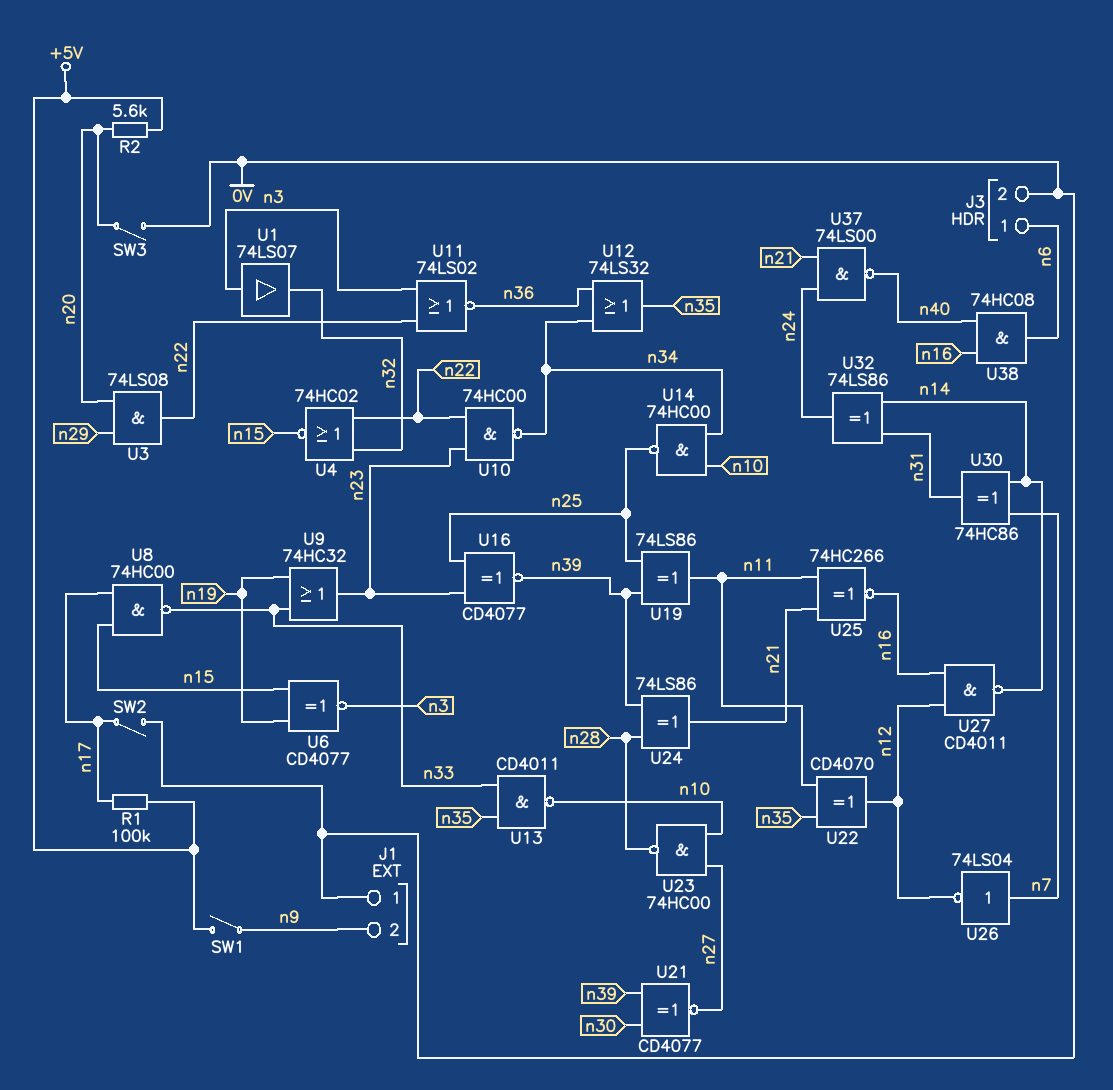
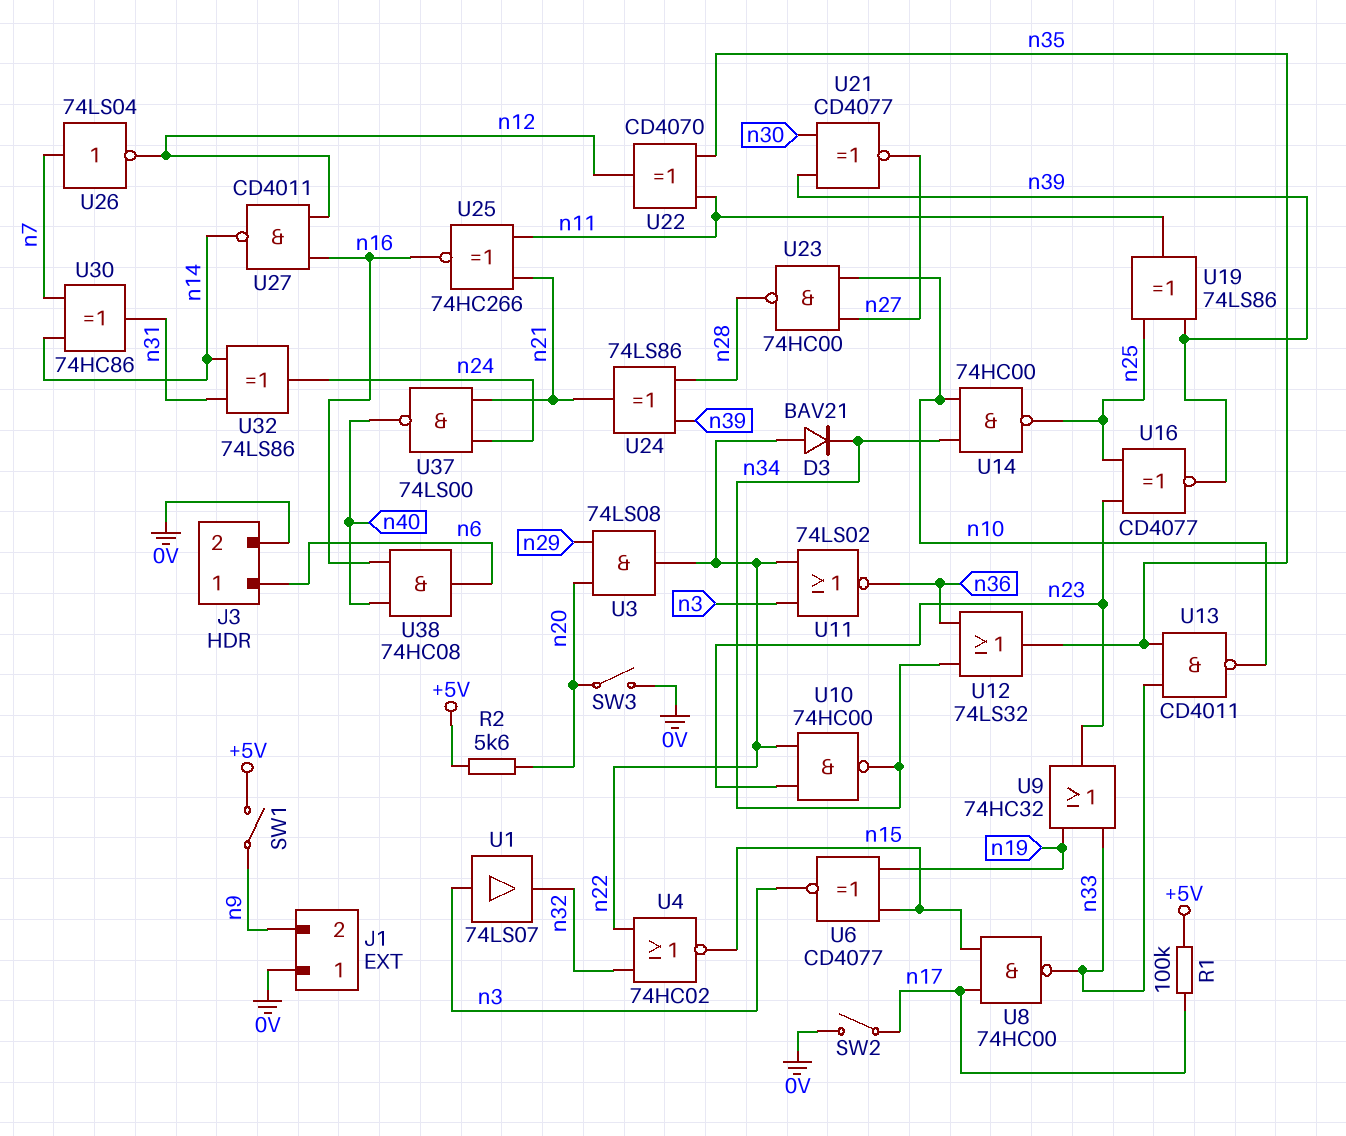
D3: none -> diode BAV21 (A n22, K n34)

